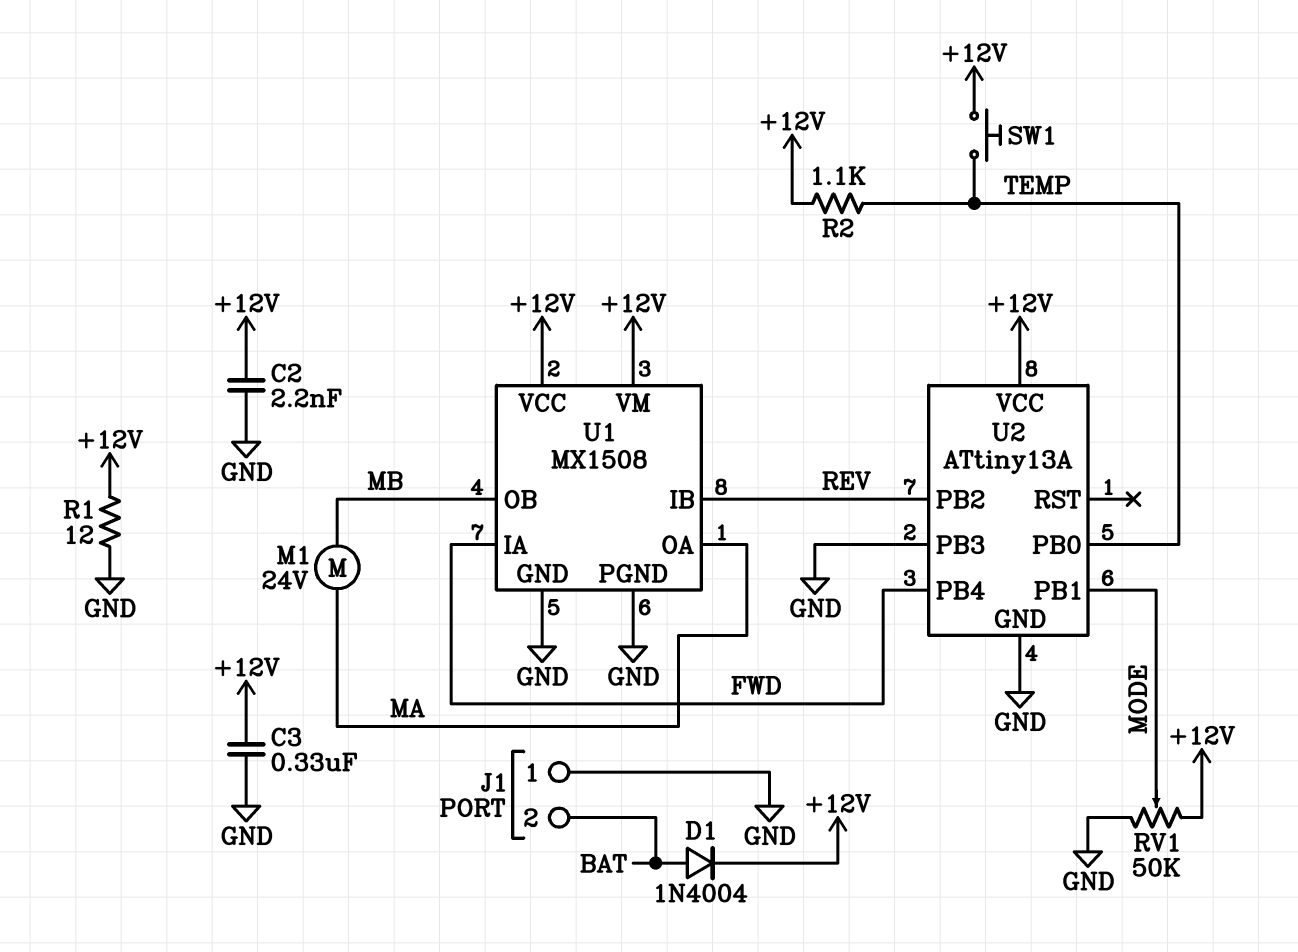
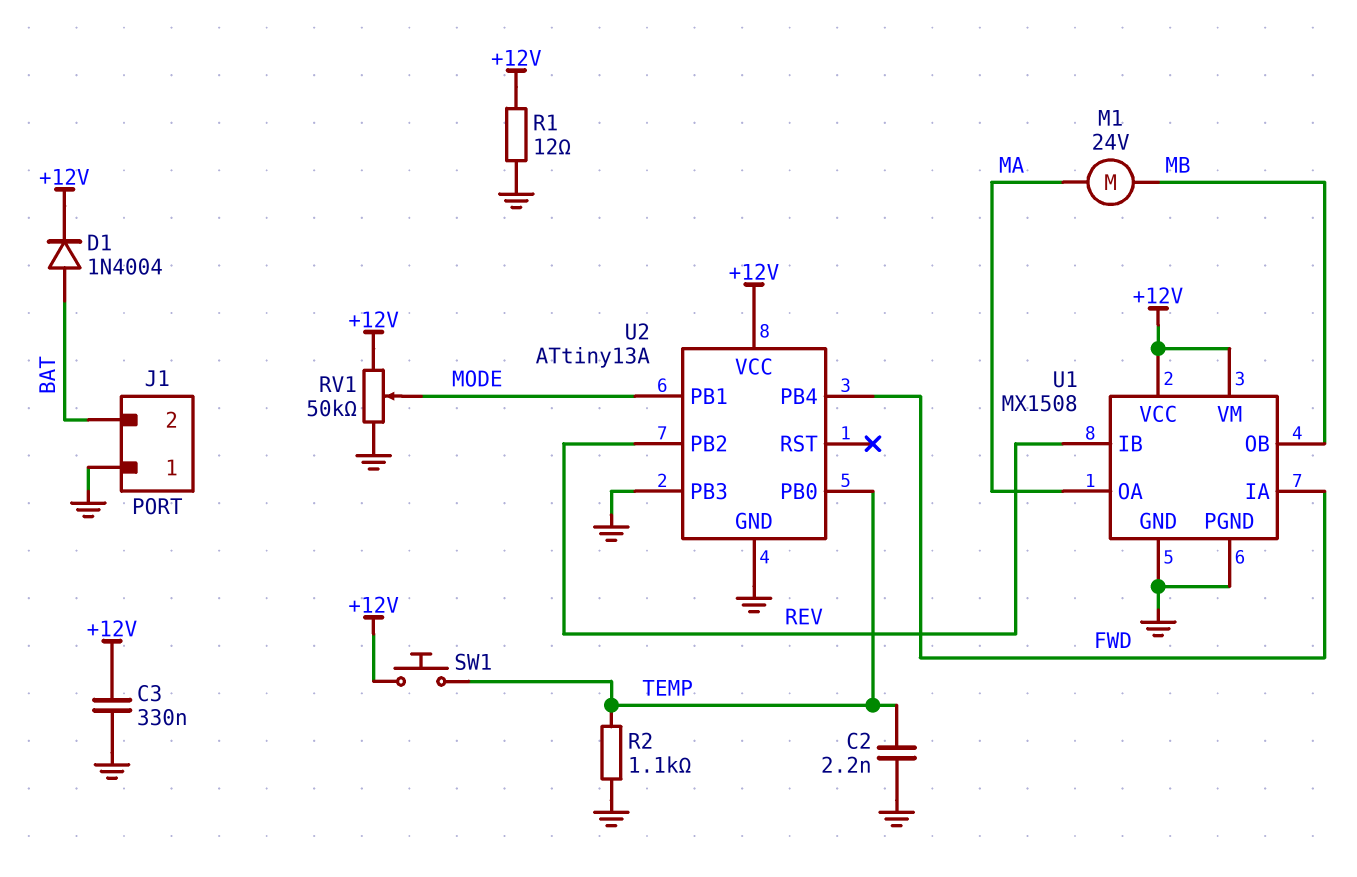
C2: 2.2nF (+12V, GND) -> 2.2nF (GND, TEMP)
R2: 1.1k (+12V, TEMP) -> 1.1k (GND, TEMP)

